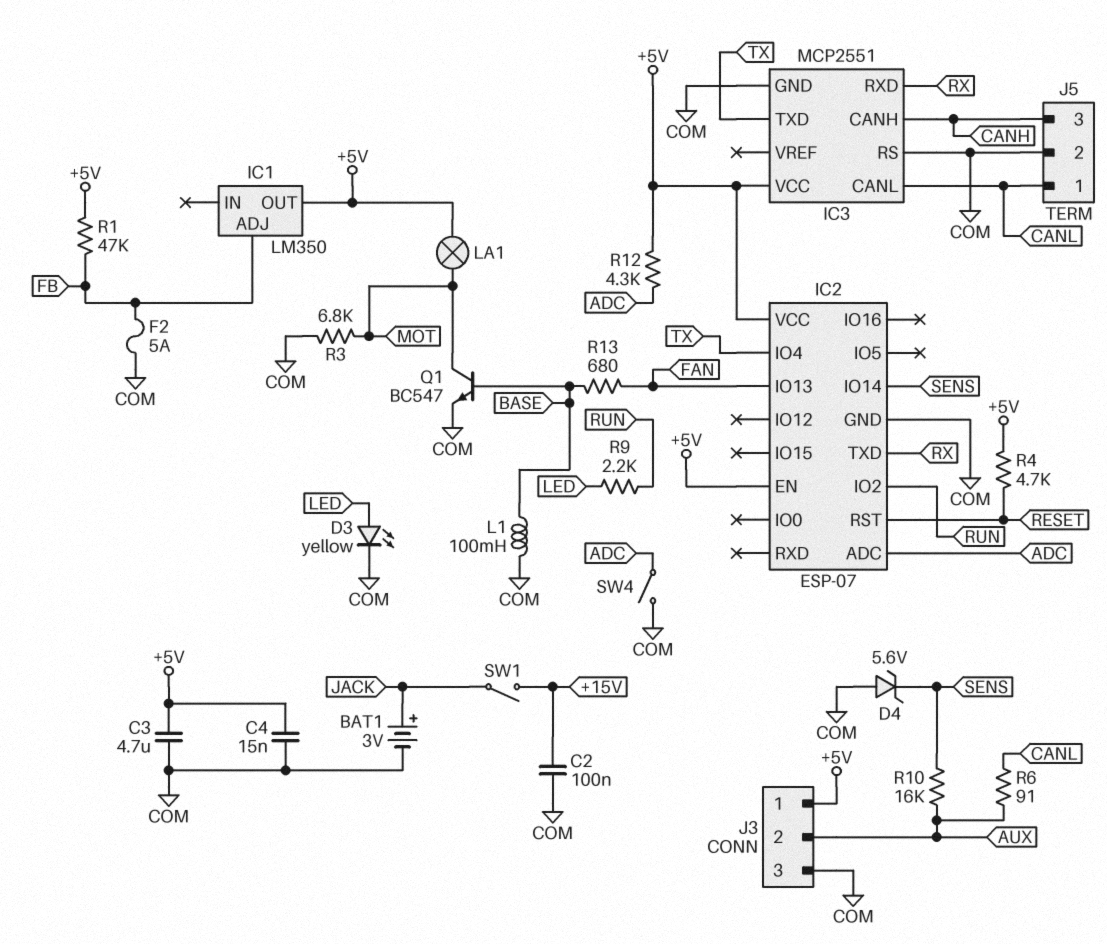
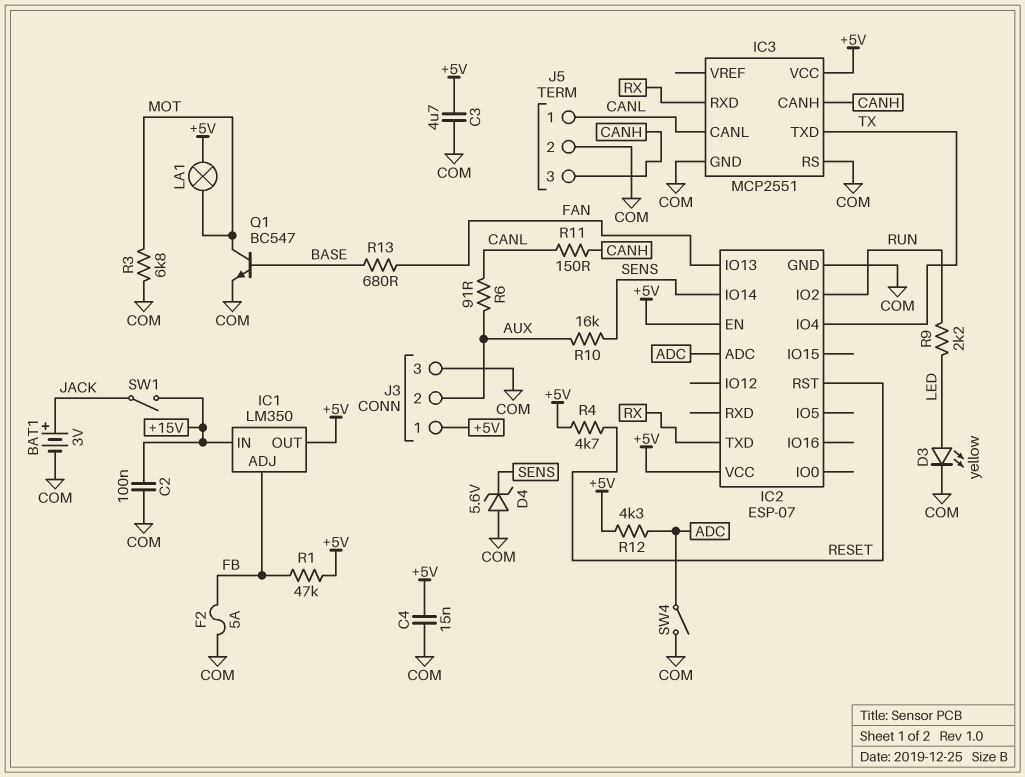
IC1 pin IN: none -> +15V
L1: 100mH (BASE, COM) -> none
R11: none -> 150 (CANH, CANL)

